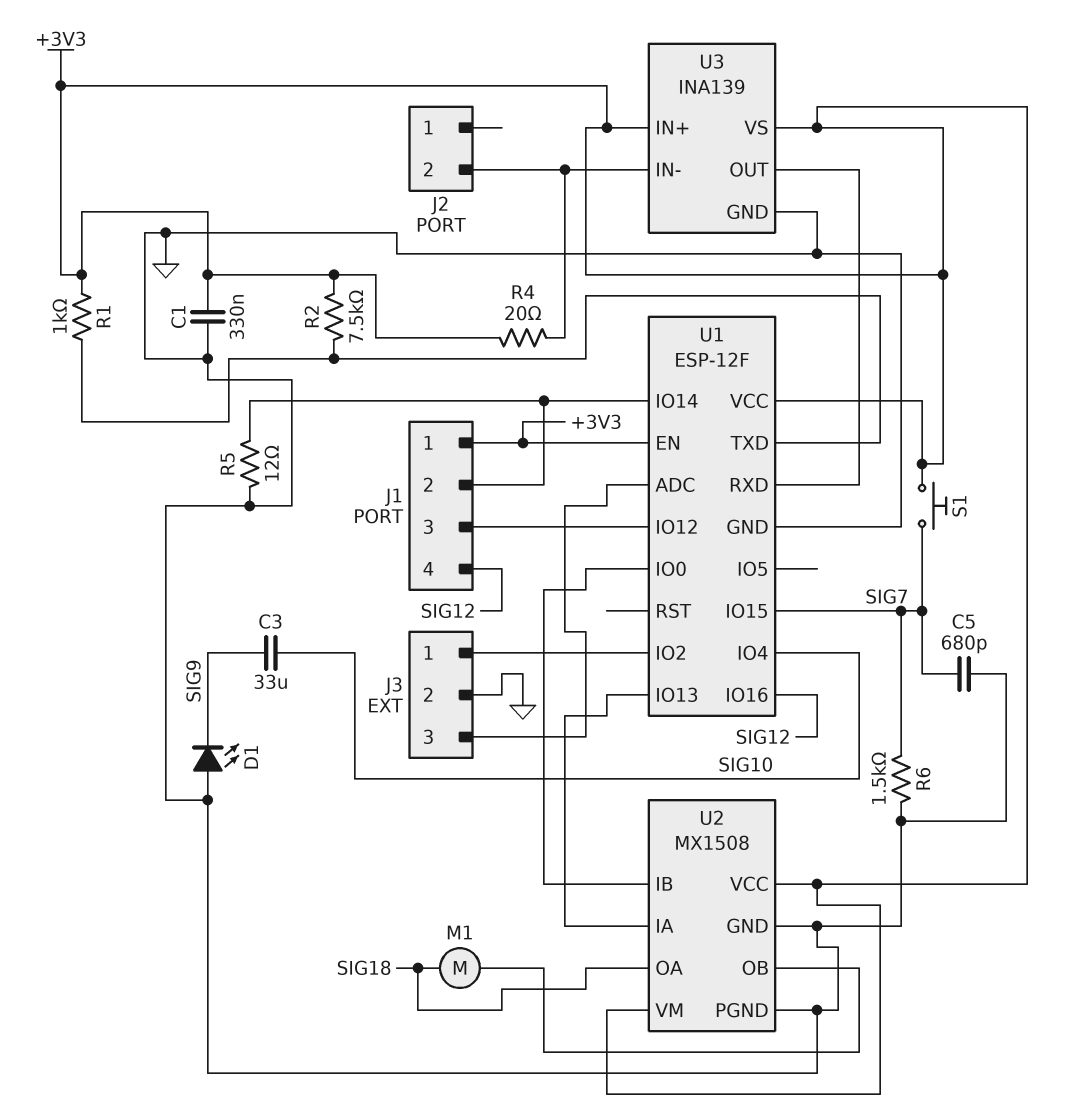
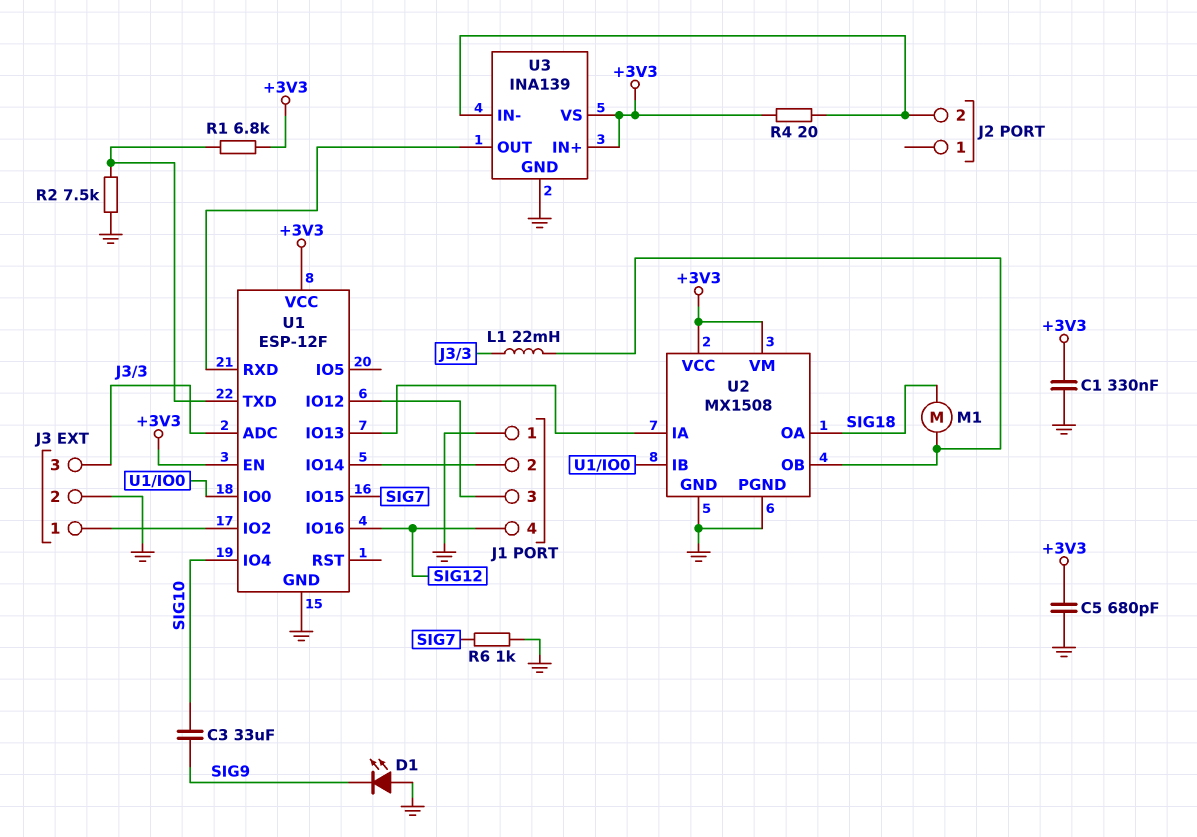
C5: 680pF (GND, SIG7) -> 680pF (+3V3, GND)
J1 pin 1: +3V3 -> GND
L1: none -> 22mH (J3/3, U2/OB)
R1: 1k (+3V3, U1/TXD) -> 6.8k (+3V3, U1/TXD)
R2: 7.5k (+3V3, U1/TXD) -> 7.5k (GND, U1/TXD)
R5: 12 (GND, J1/2) -> none
R6: 1.5k (GND, SIG7) -> 1k (GND, SIG7)
S1: button (+3V3, SIG7) -> none

